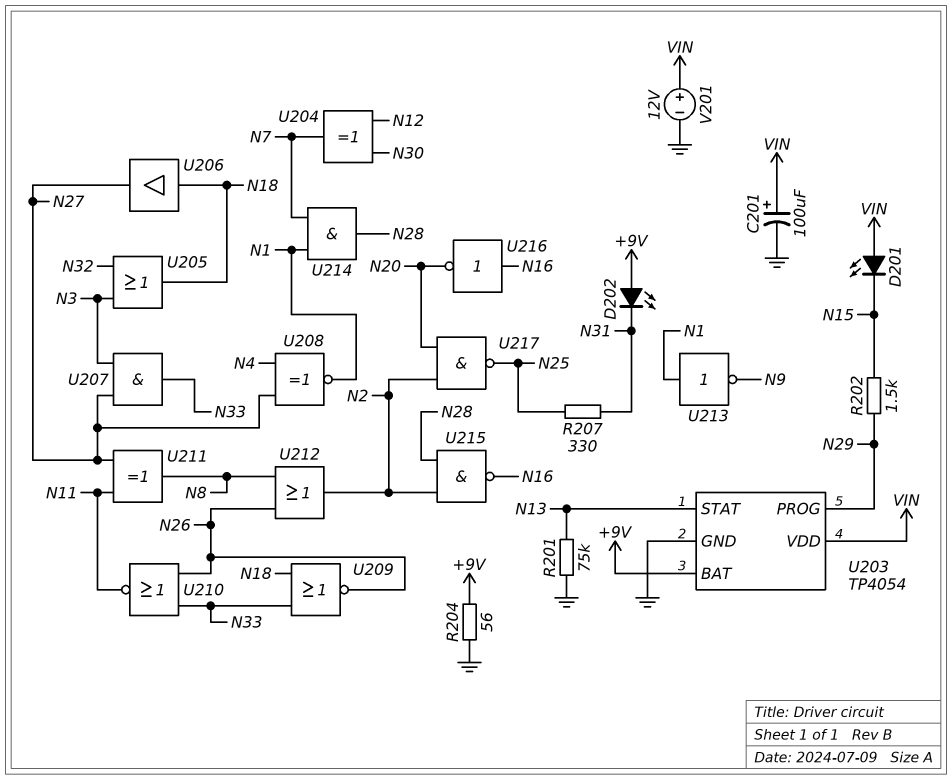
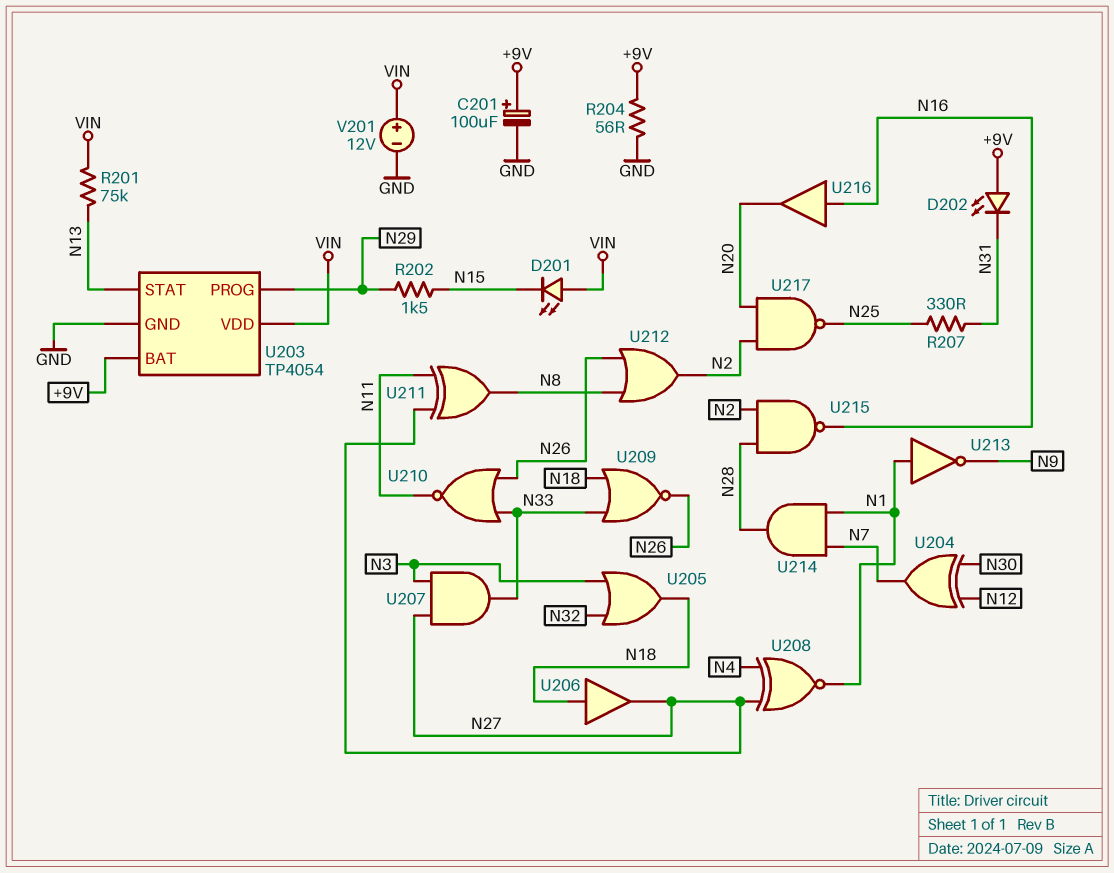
C201: 100uF (plus VIN, minus GND) -> 100uF (plus +9V, minus GND)
R201: 75k (GND, N13) -> 75k (N13, VIN)
U216: NOT (in N16, out N20) -> buffer (in N16, out N20)

